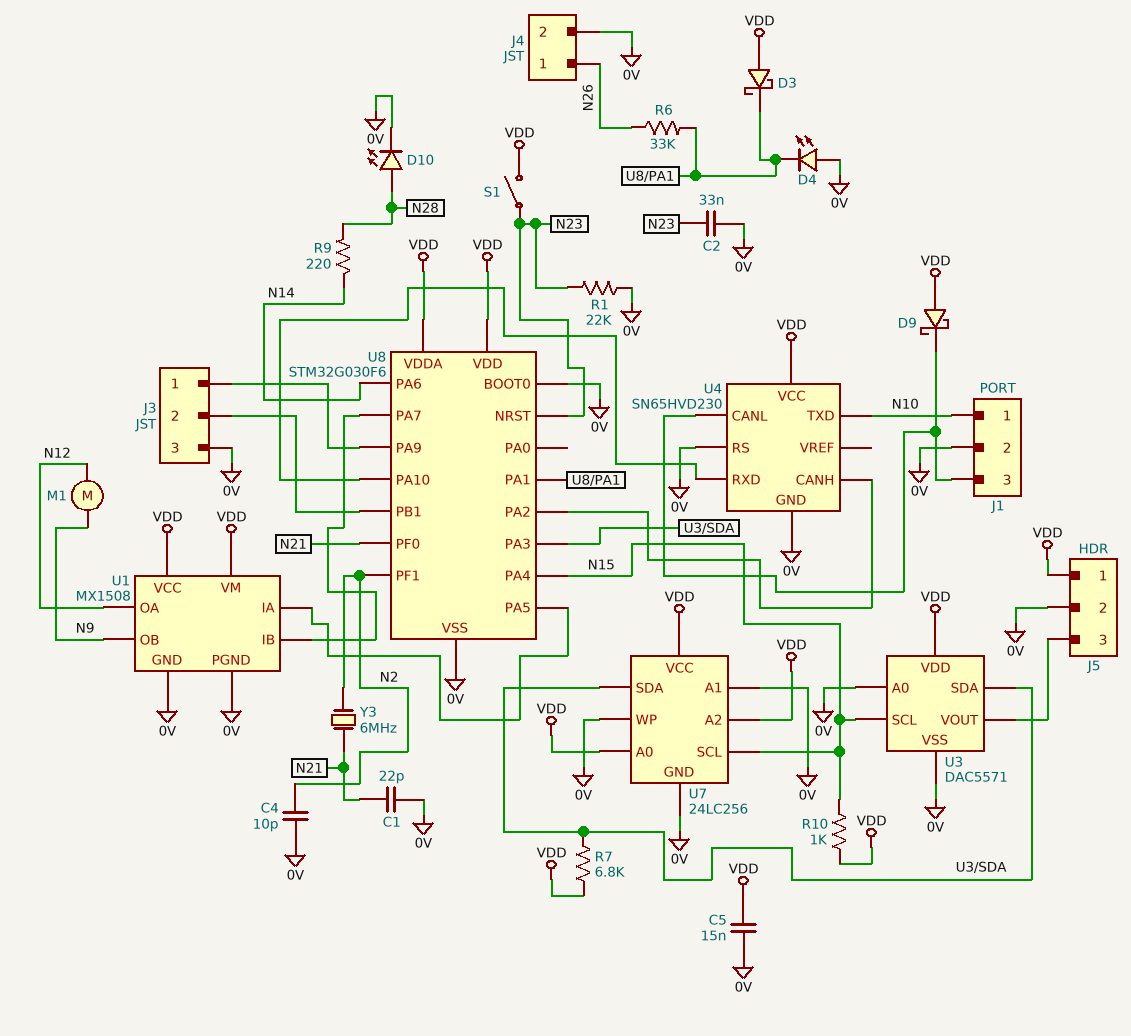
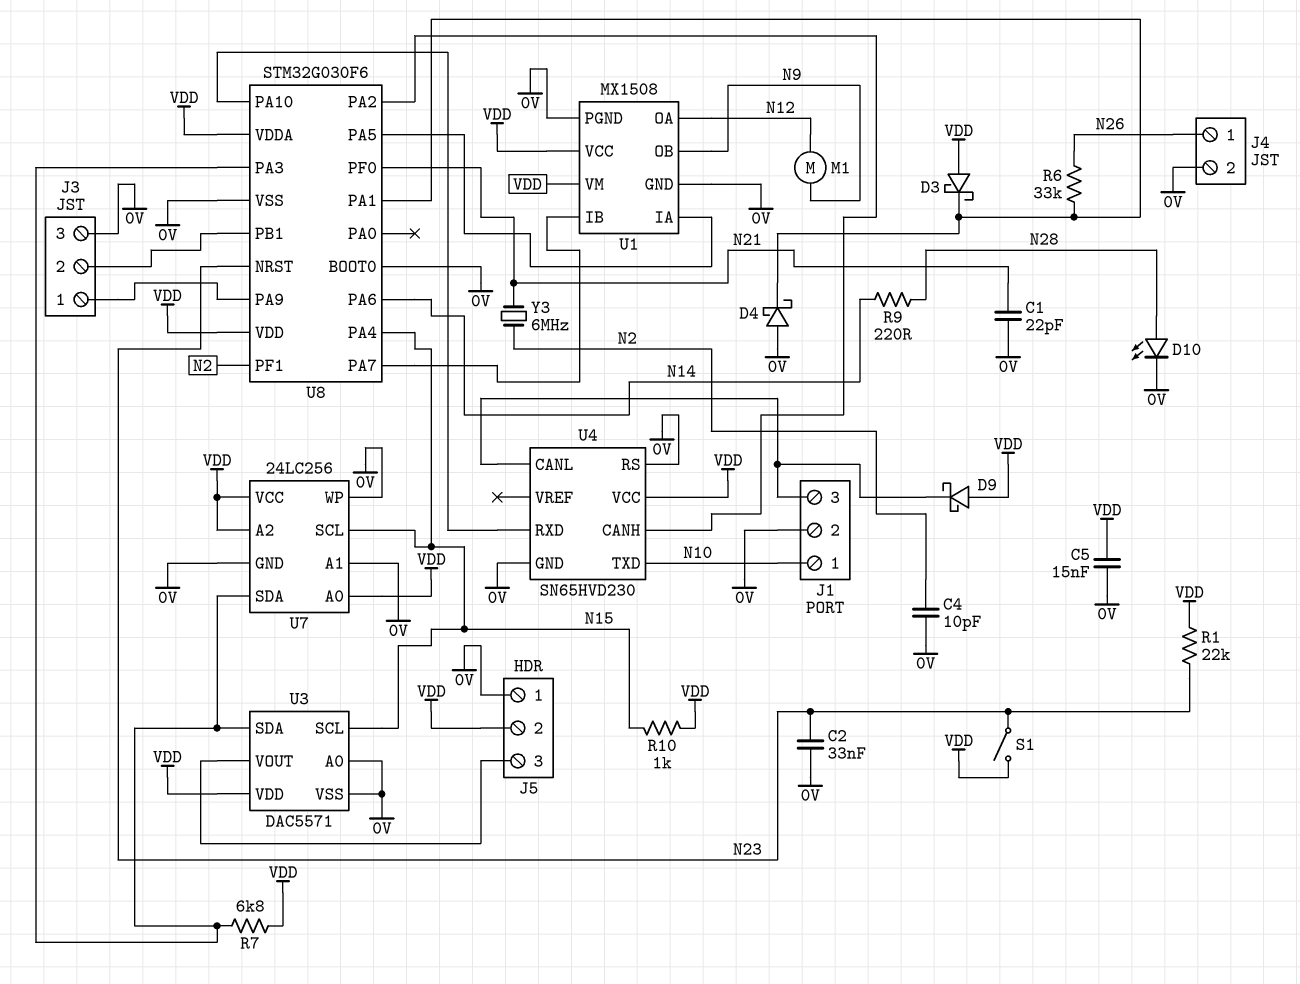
D4: LED (A 0V, K U8/PA1) -> schottky (A 0V, K U8/PA1)
J5 pin 1: VDD -> 0V
J5 pin 2: 0V -> VDD
R1: 22k (0V, N23) -> 22k (N23, VDD)

